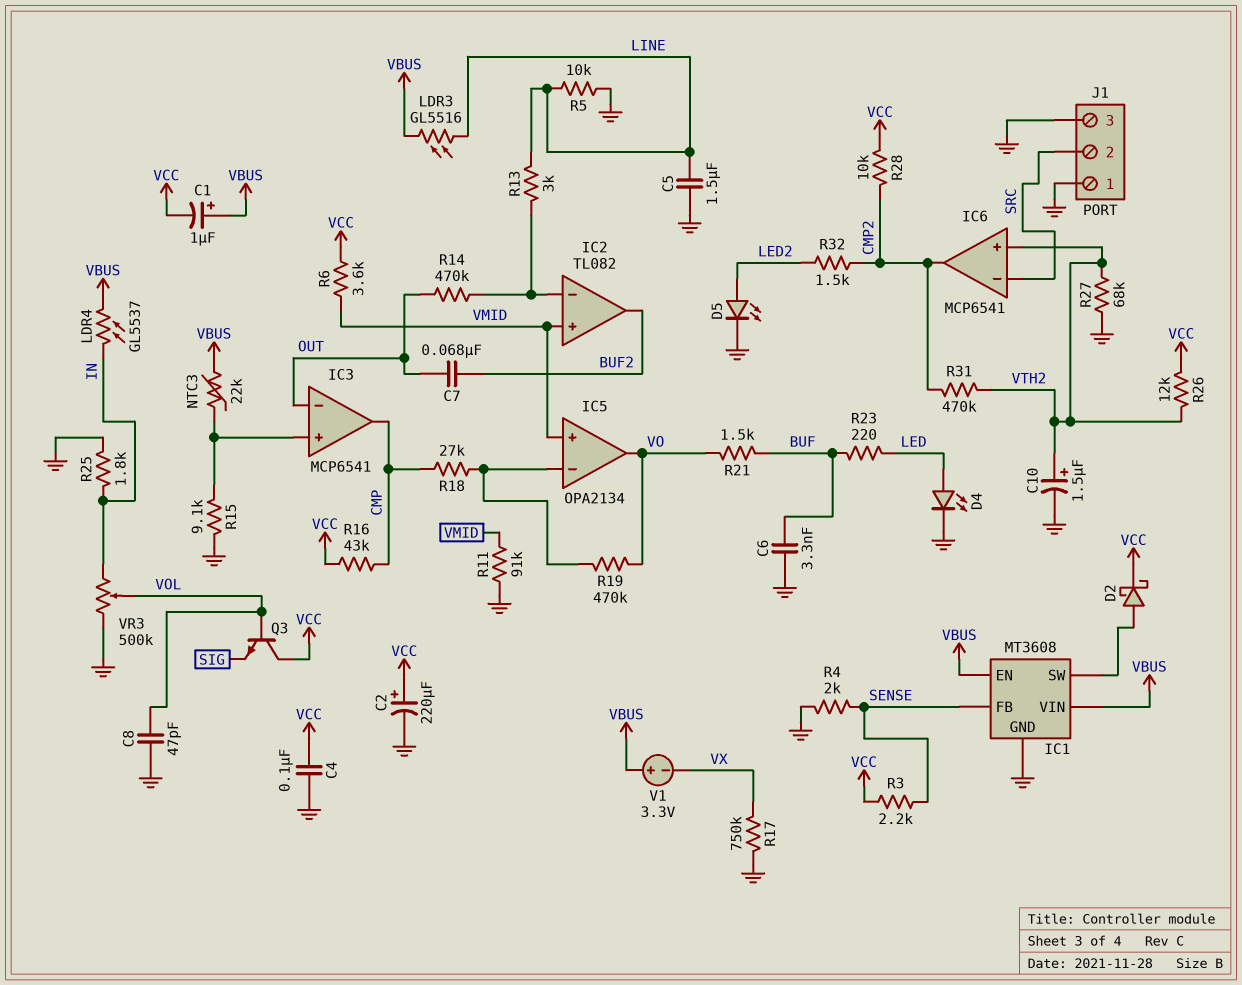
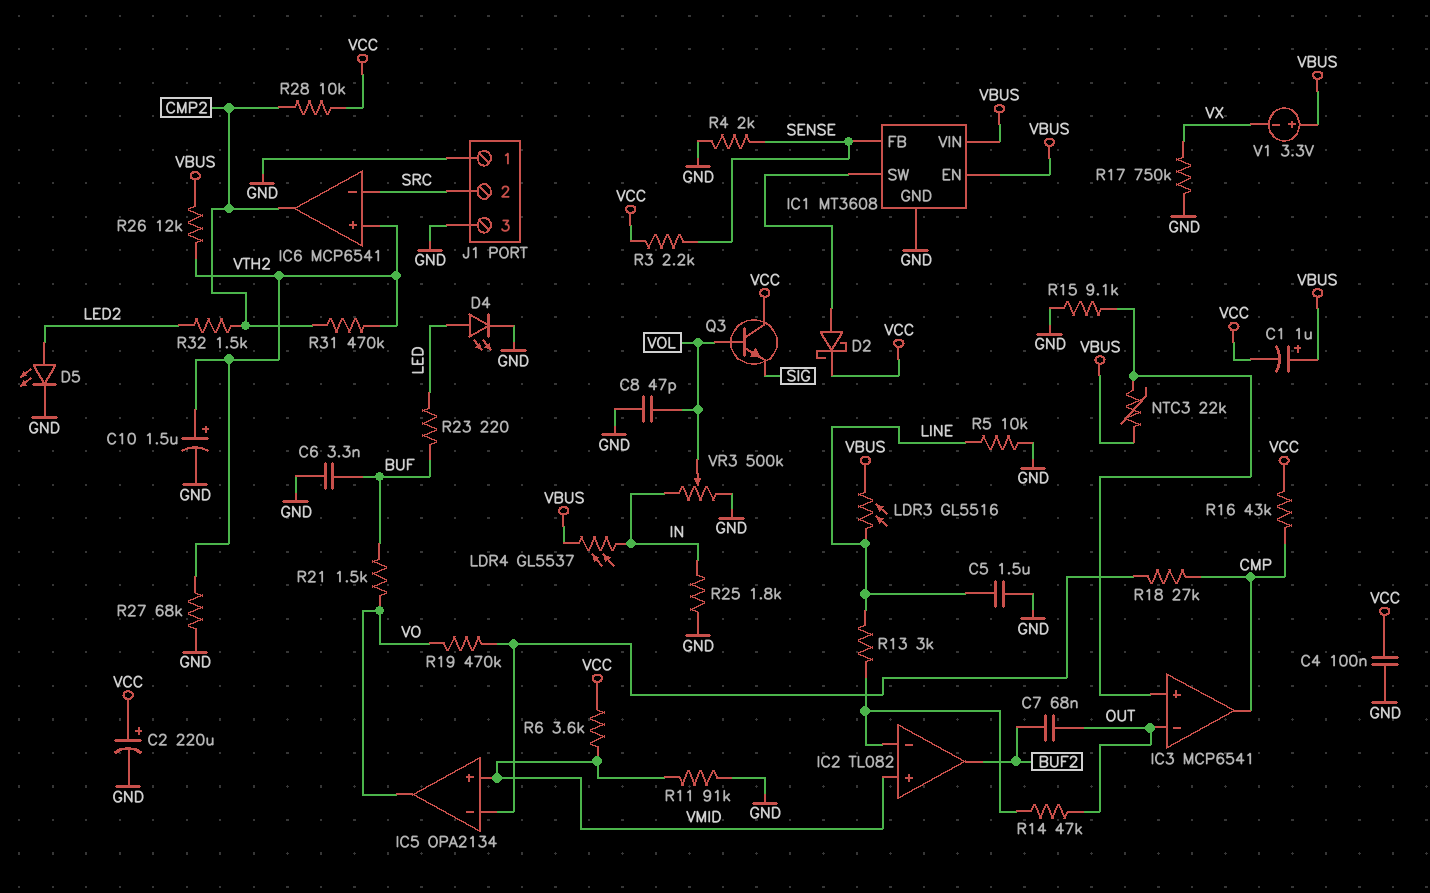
R14: 470k (IC2/in-, OUT) -> 47k (IC2/in-, OUT)
R26: 12k (VCC, VTH2) -> 12k (VBUS, VTH2)

